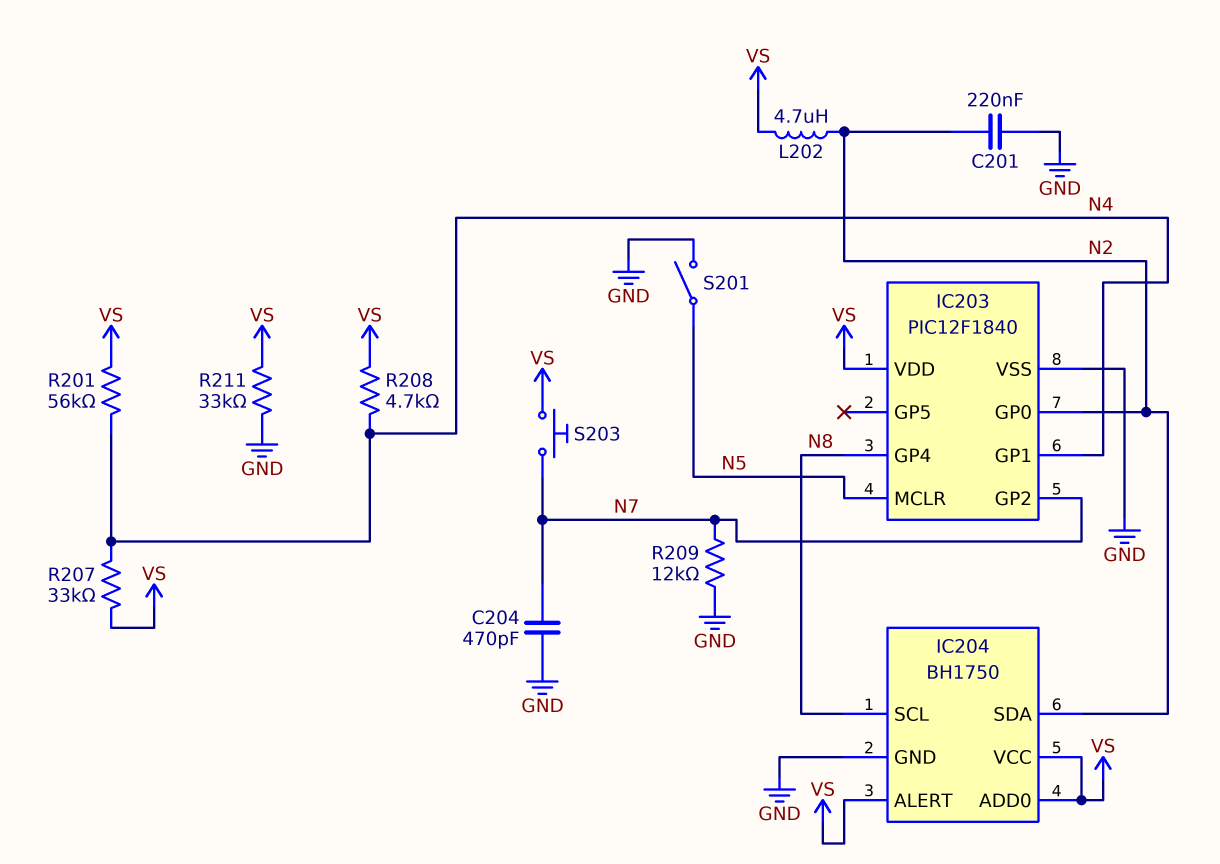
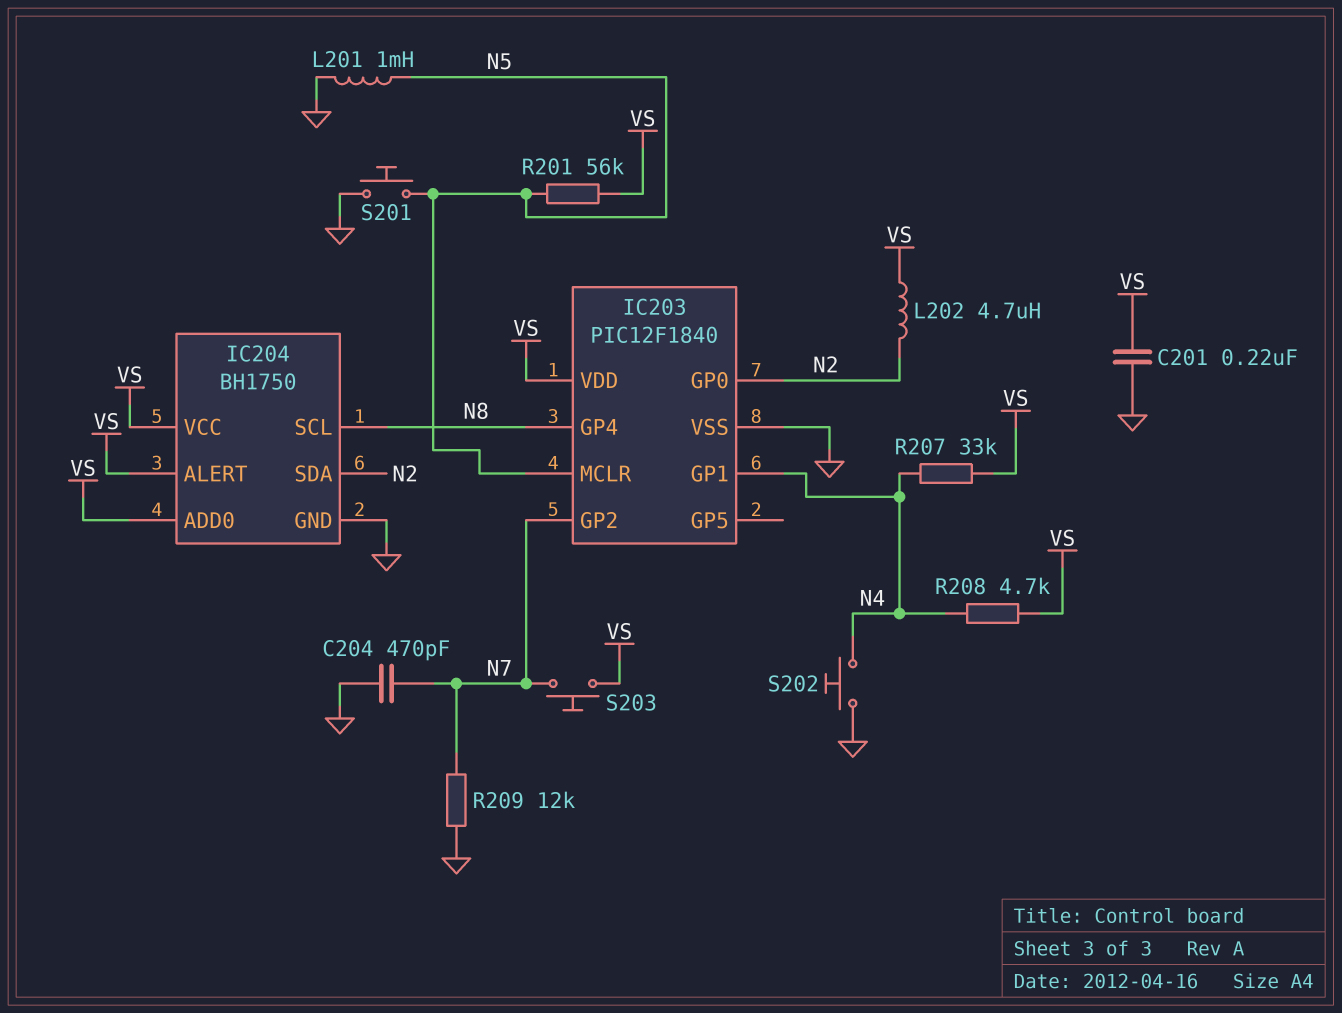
C201: 220nF (GND, N2) -> 220nF (GND, VS)
L201: none -> 1mH (GND, N5)
R201: 56k (N4, VS) -> 56k (N5, VS)
R211: 33k (GND, VS) -> none
S201: switch (GND, N5) -> button (GND, N5)
S202: none -> button (GND, N4)

